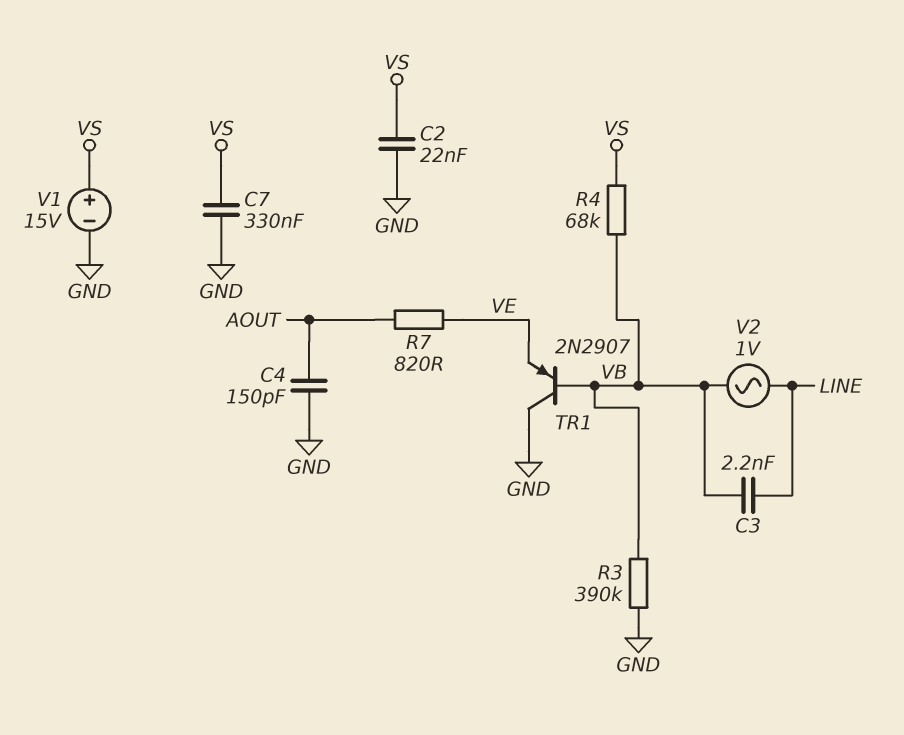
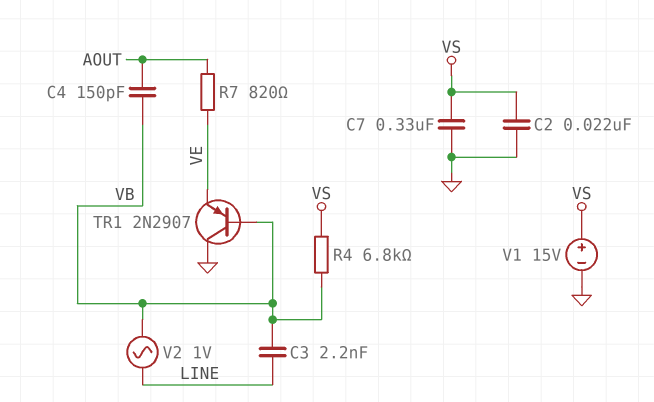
C4: 150pF (AOUT, GND) -> 150pF (AOUT, VB)
R3: 390k (GND, VB) -> none
R4: 68k (VB, VS) -> 6.8k (VB, VS)

